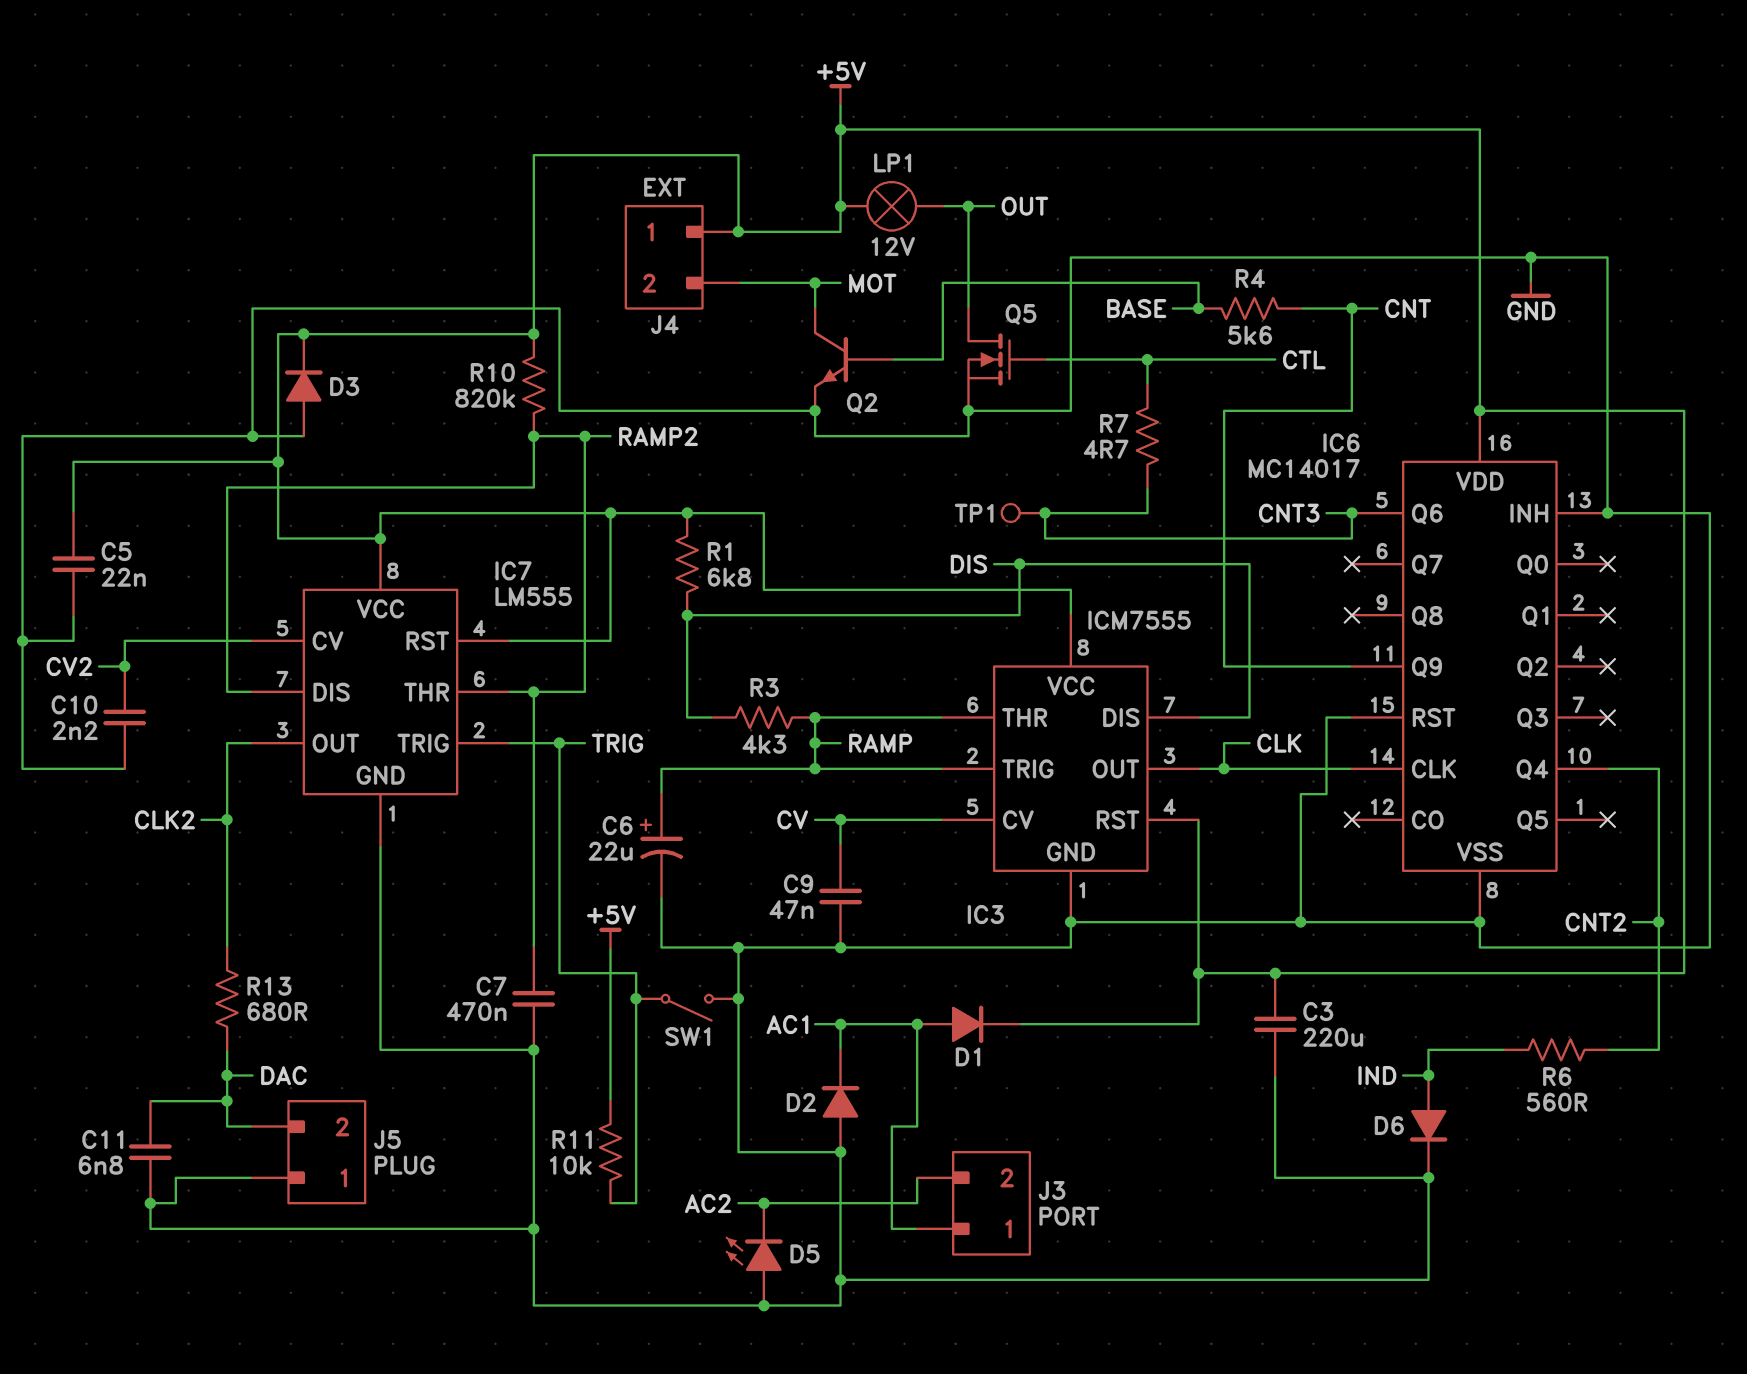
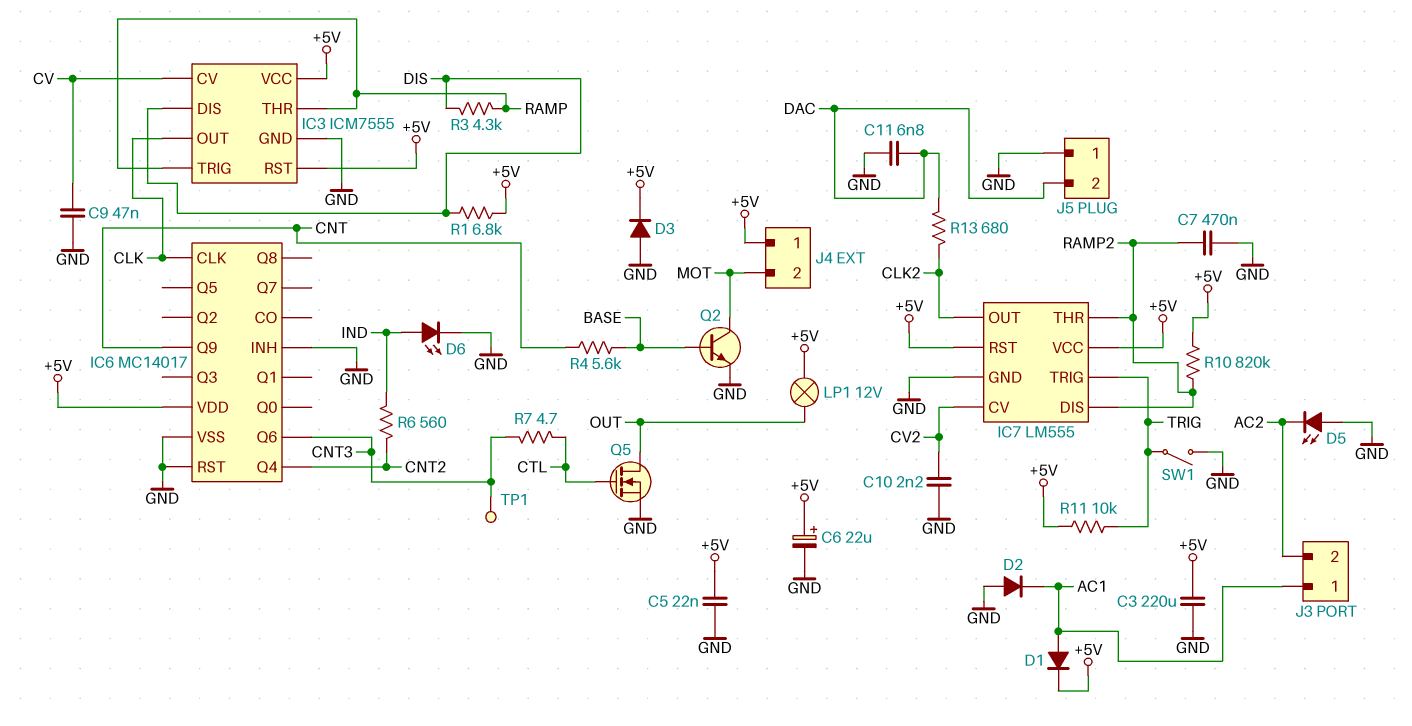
C6: 22uF (plus RAMP, minus GND) -> 22uF (plus +5V, minus GND)
D6: diode (A IND, K GND) -> LED (A IND, K GND)

